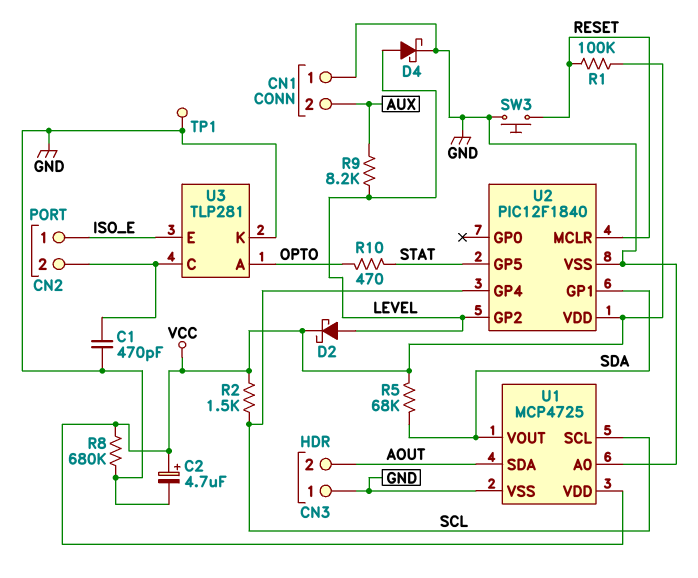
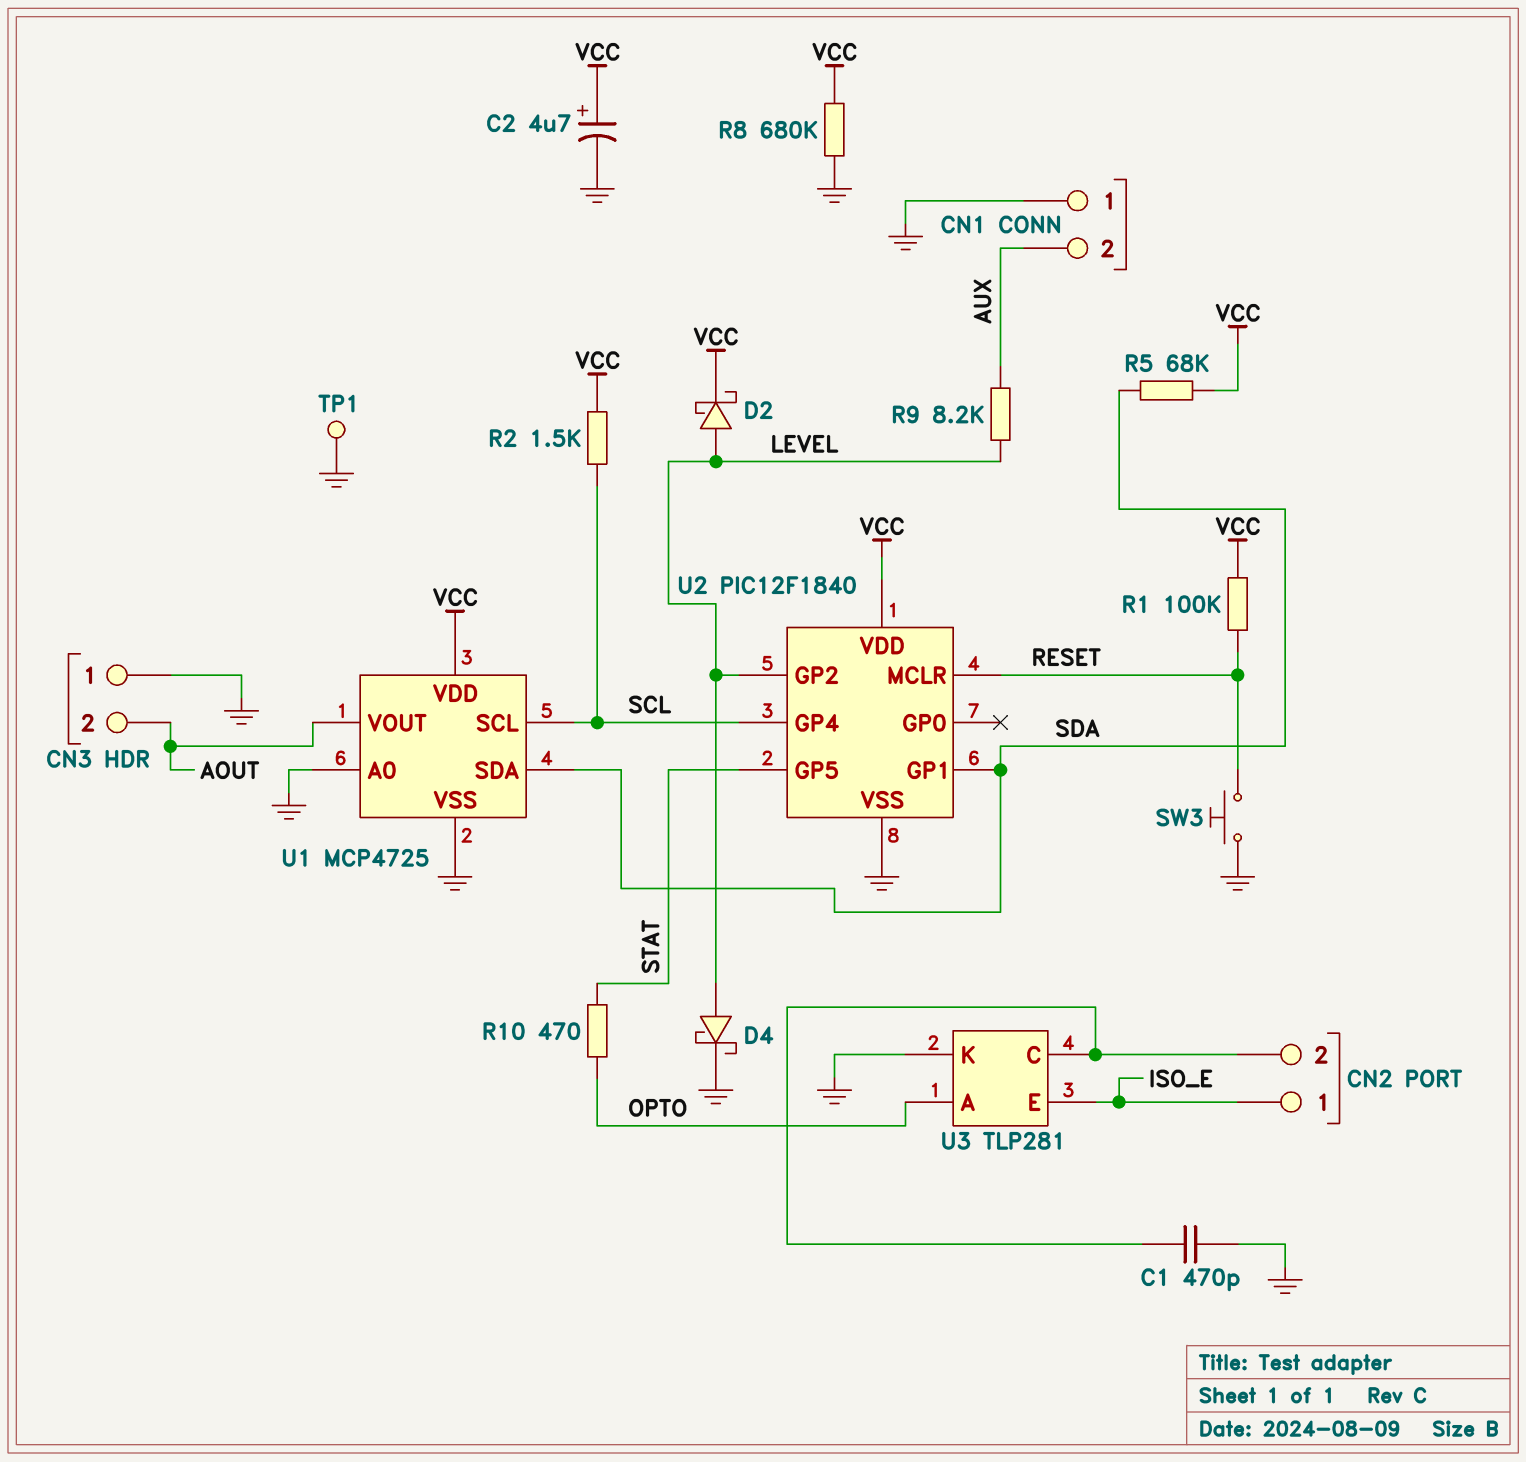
U1 pin SDA: AOUT -> SDA
U1 pin VOUT: SDA -> AOUT

